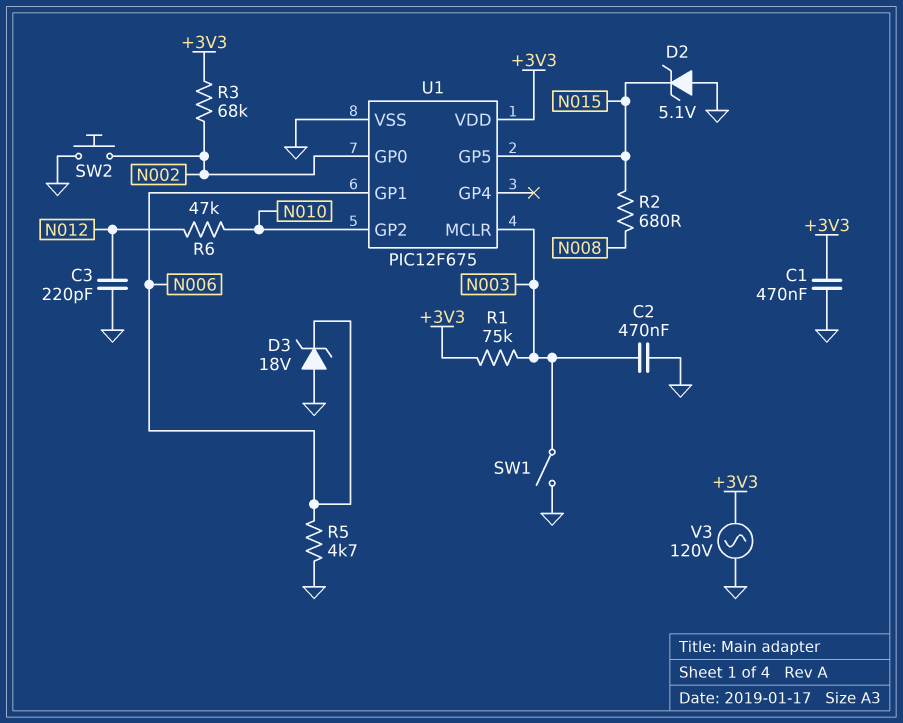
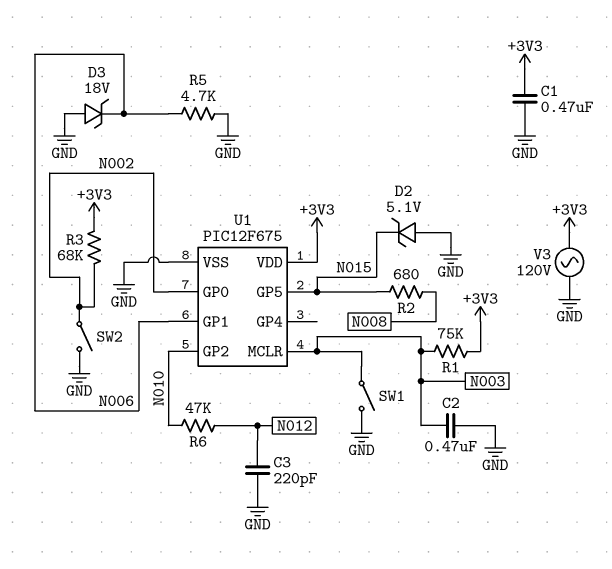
SW2: button (GND, N002) -> switch (GND, N002)

